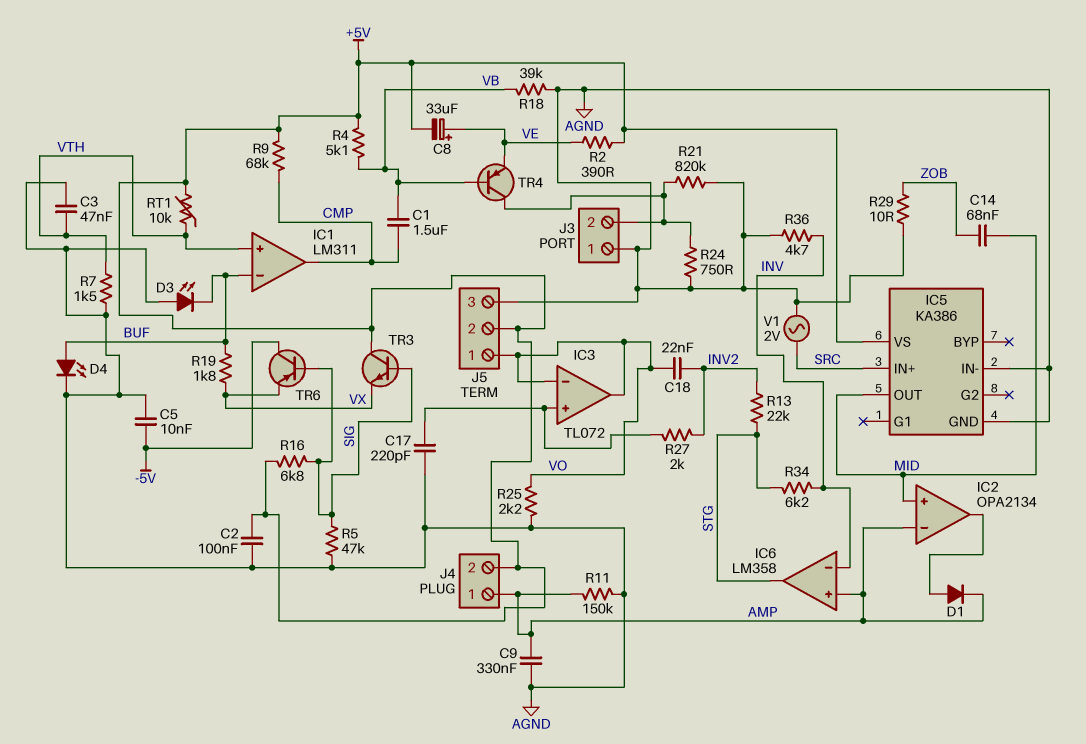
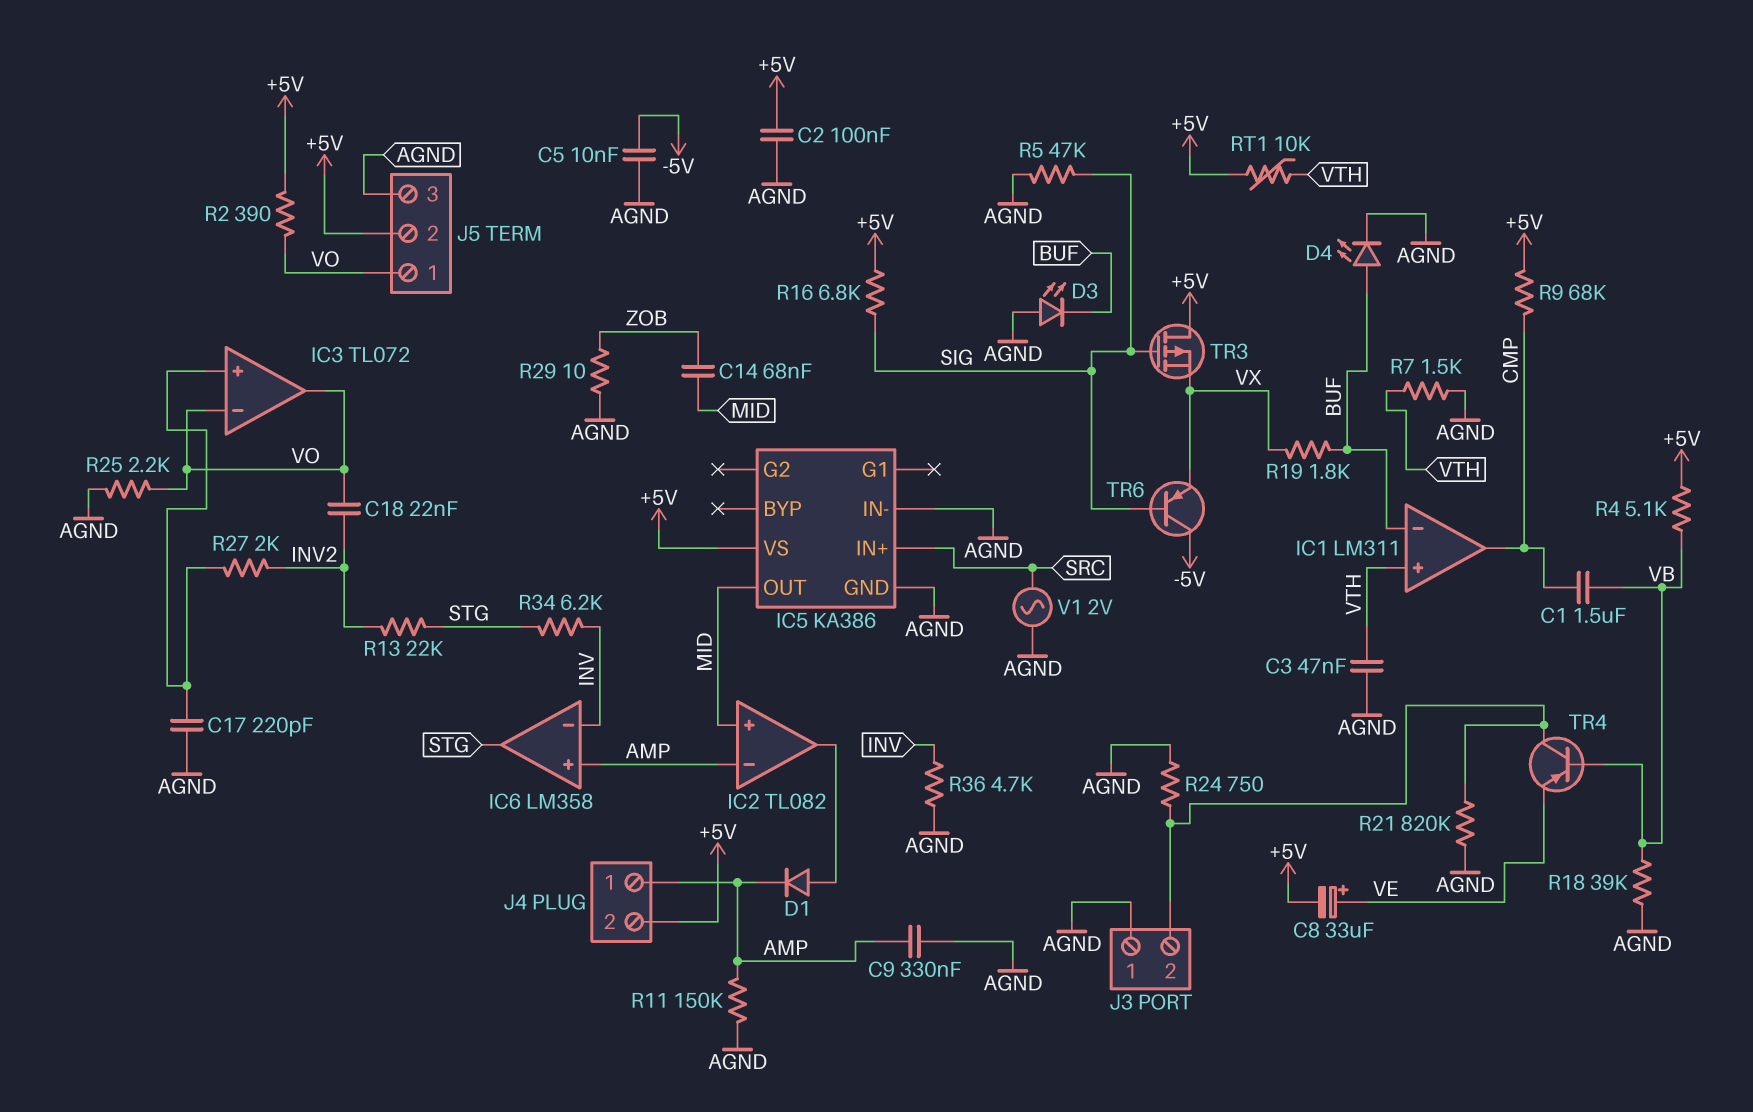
IC2: OPA2134 -> TL082
R2: 390 (+5V, VE) -> 390 (+5V, VO)
TR3: NPN (B SIG, C +5V, E VX) -> PMOS (G SIG, D +5V, S VX)

